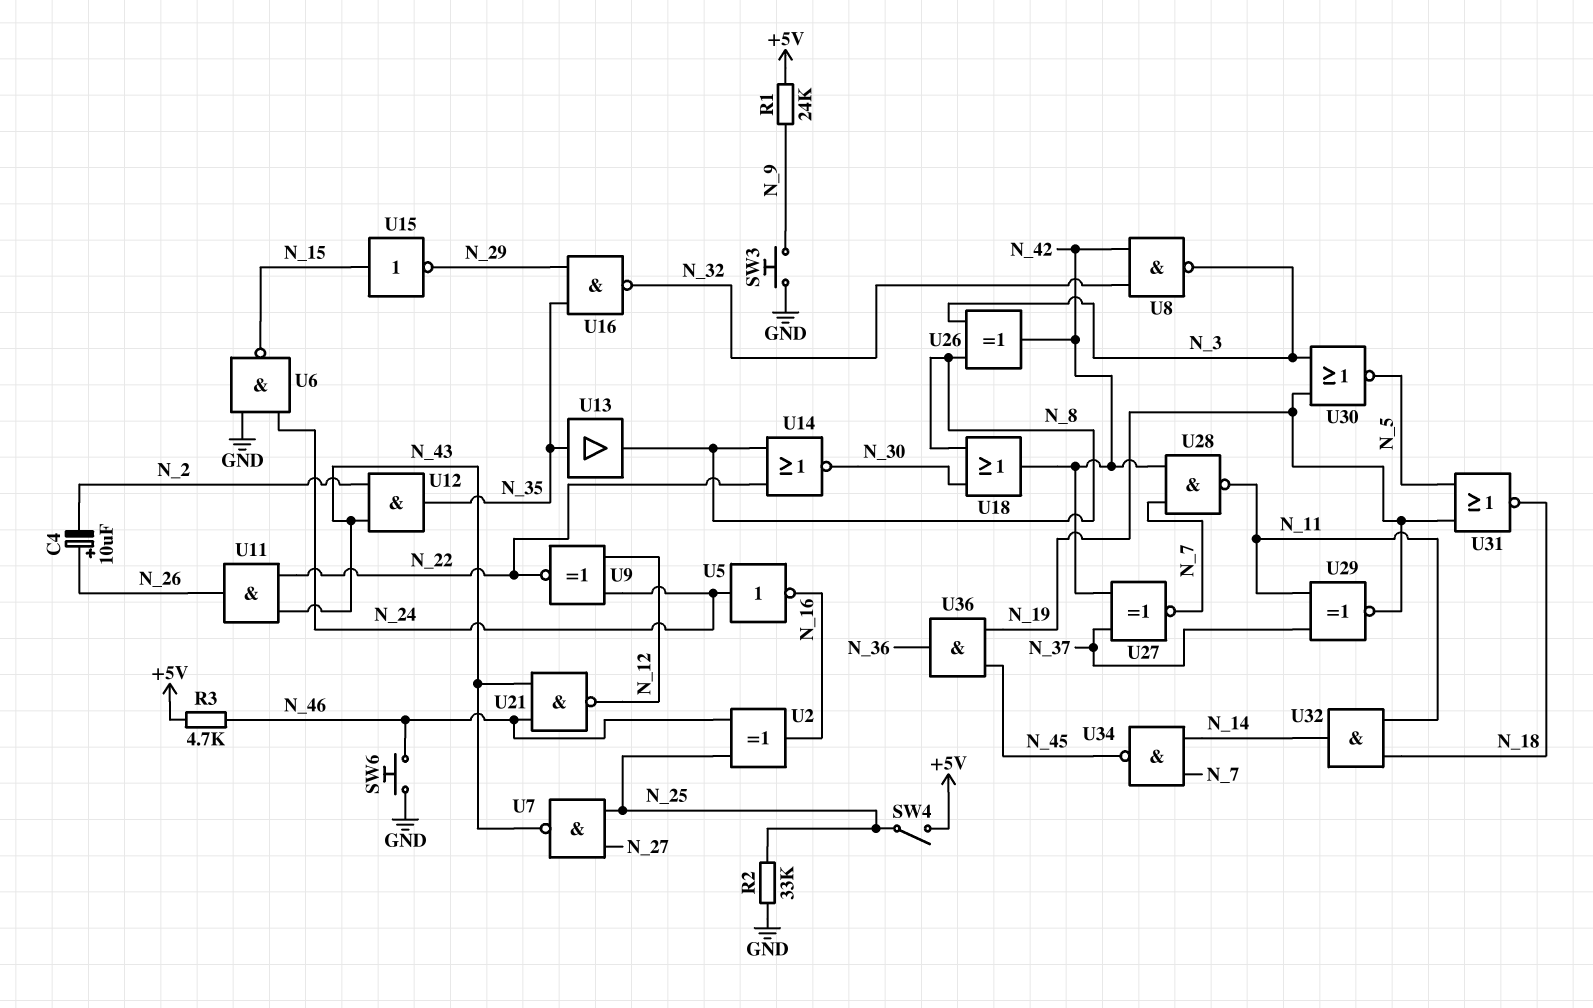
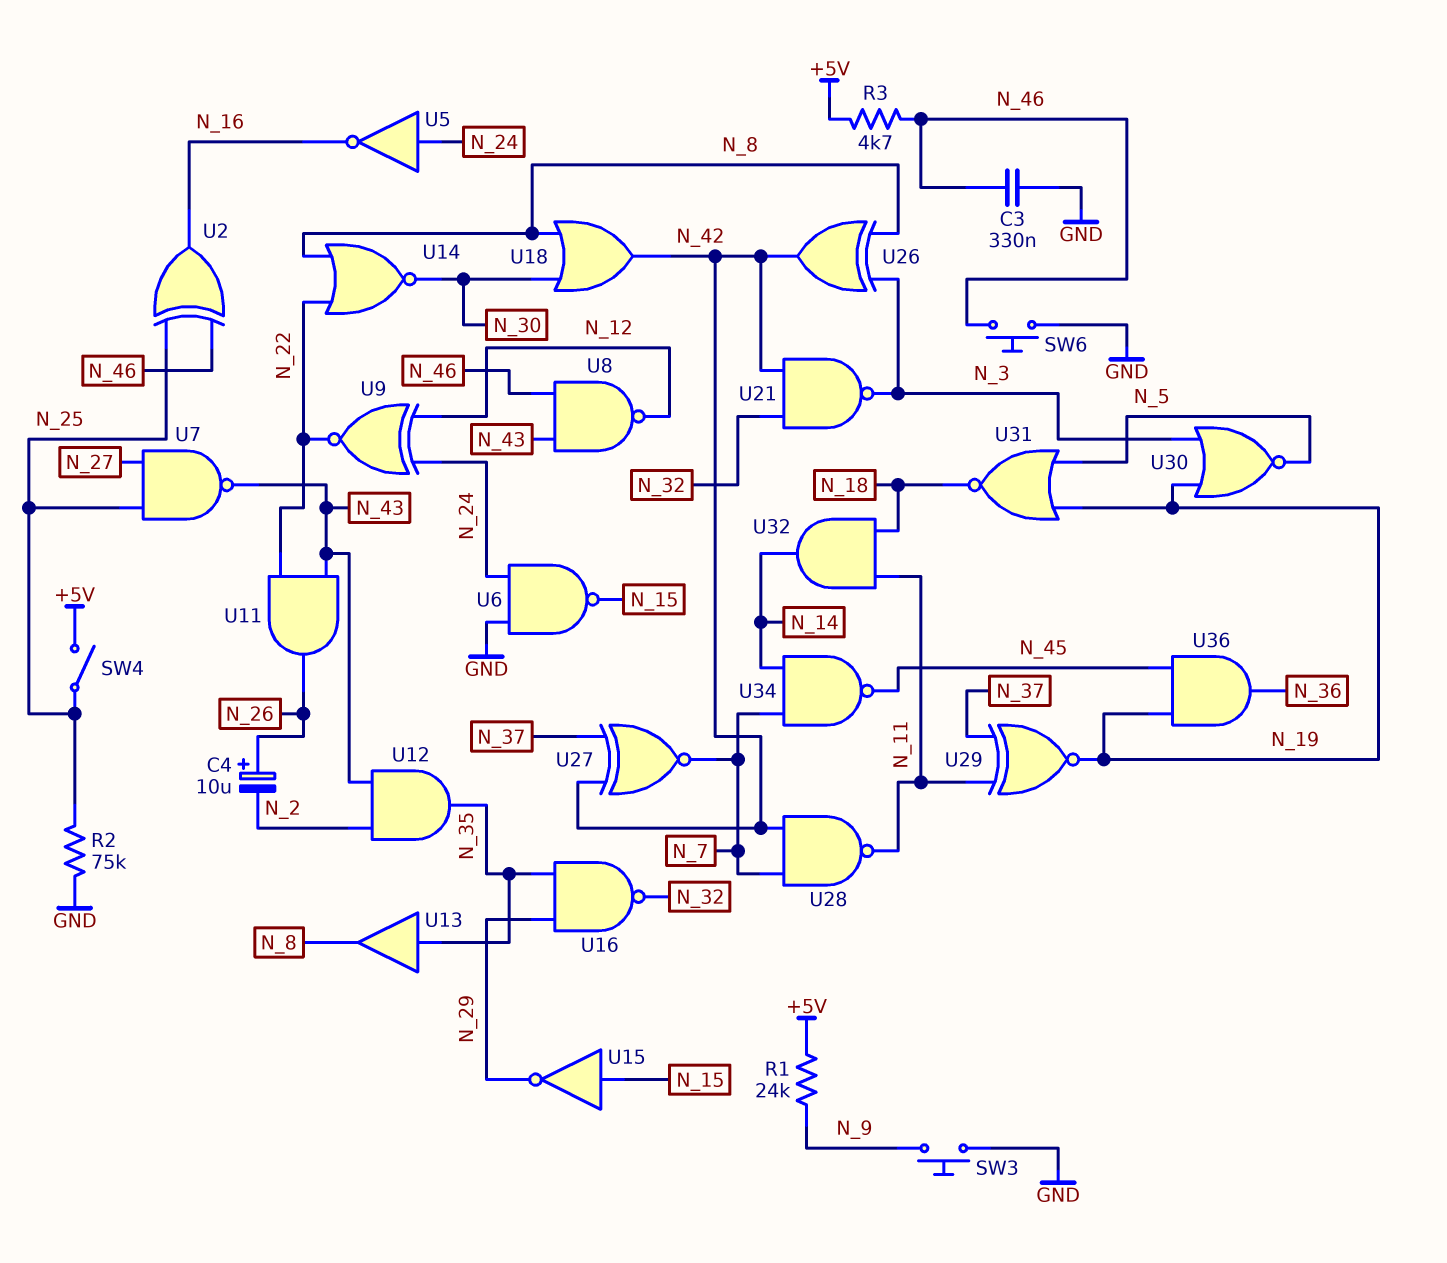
C3: none -> 330nF (GND, N_46)
R2: 33k (GND, N_25) -> 75k (GND, N_25)
U8: NAND (in N_32, in N_42, out N_3) -> NAND (in N_43, in N_46, out N_12)
U21: NAND (in N_43, in N_46, out N_12) -> NAND (in N_32, in N_42, out N_3)

